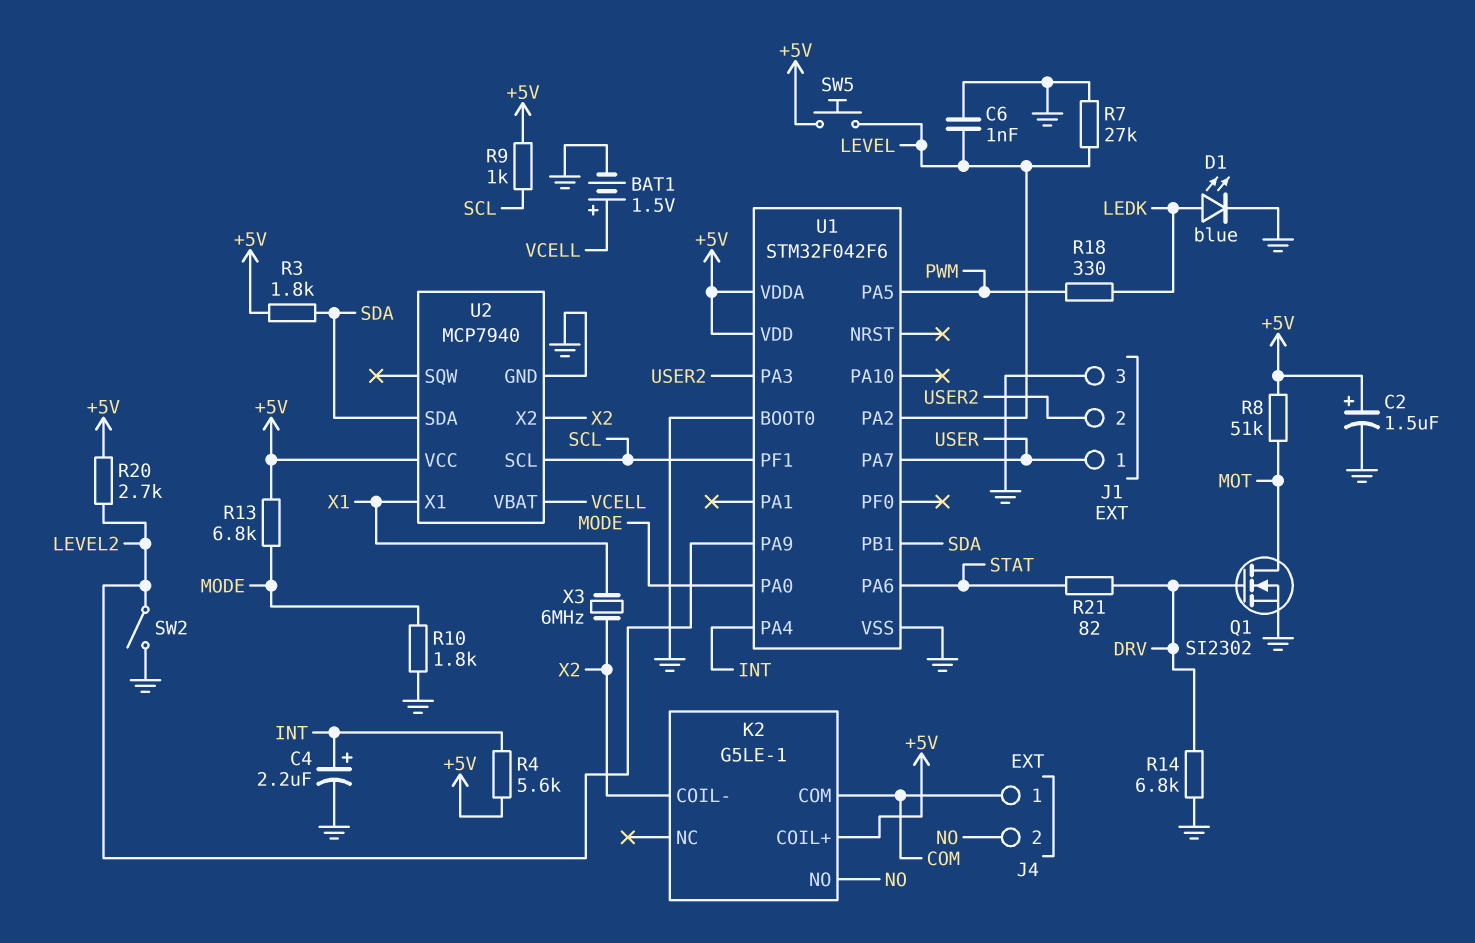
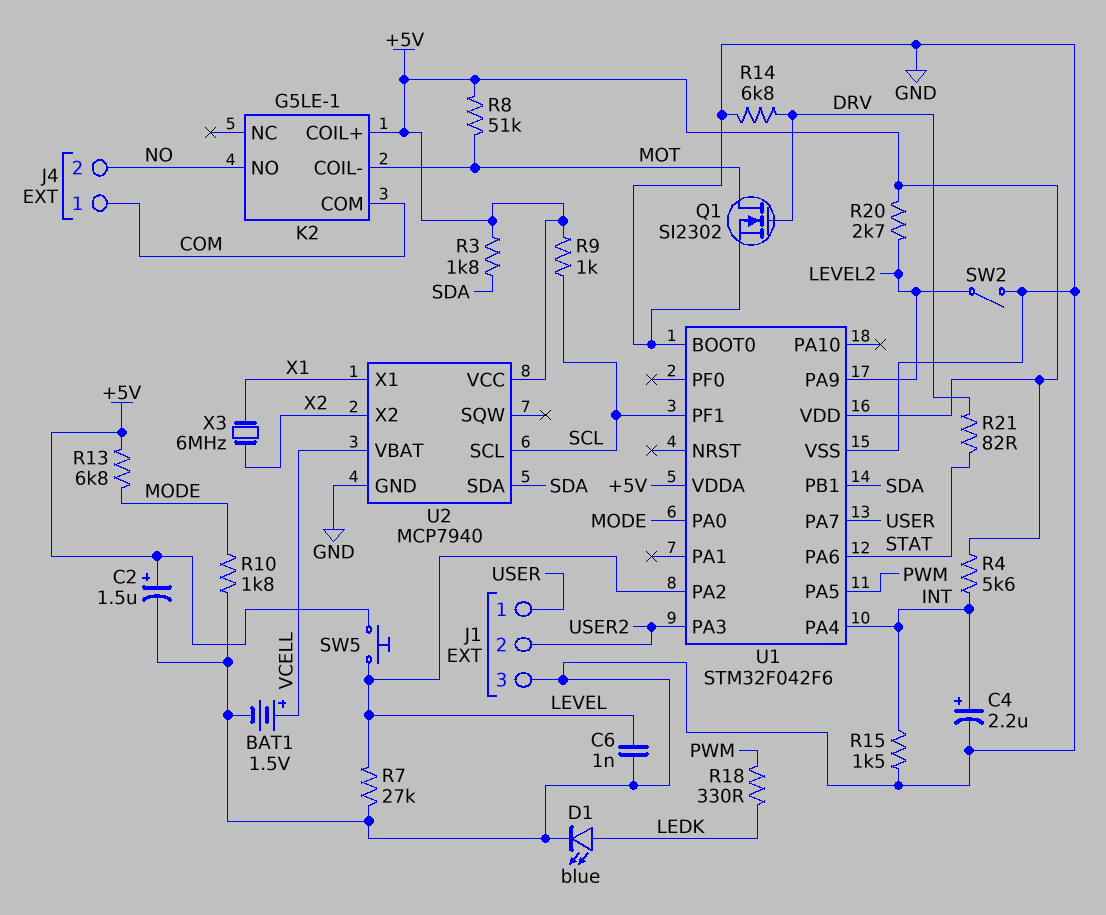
K2 pin COIL-: X2 -> MOT
R15: none -> 1.5k (GND, INT)

